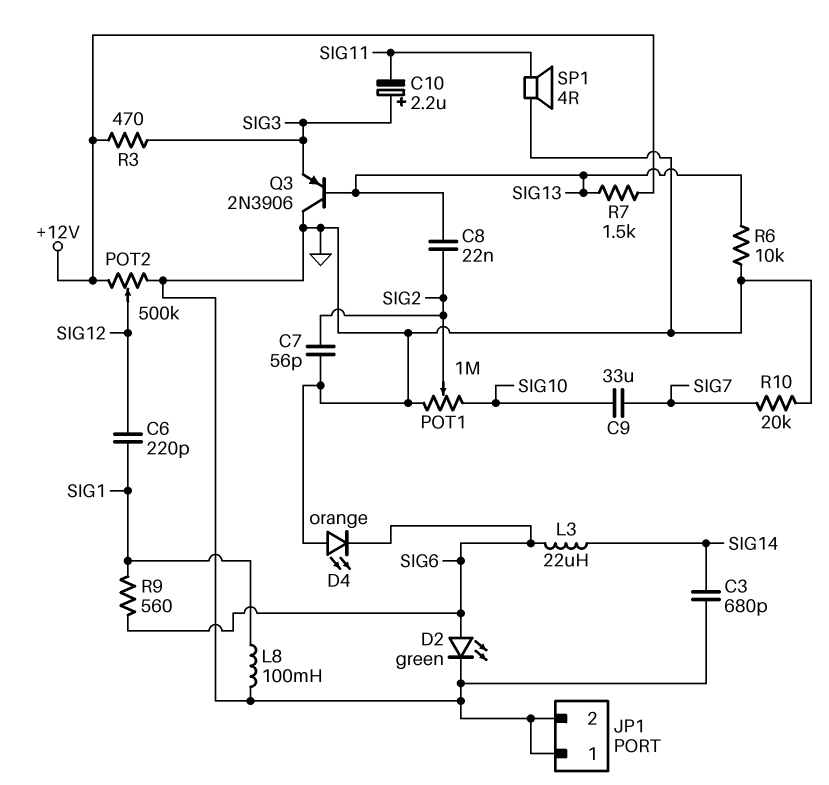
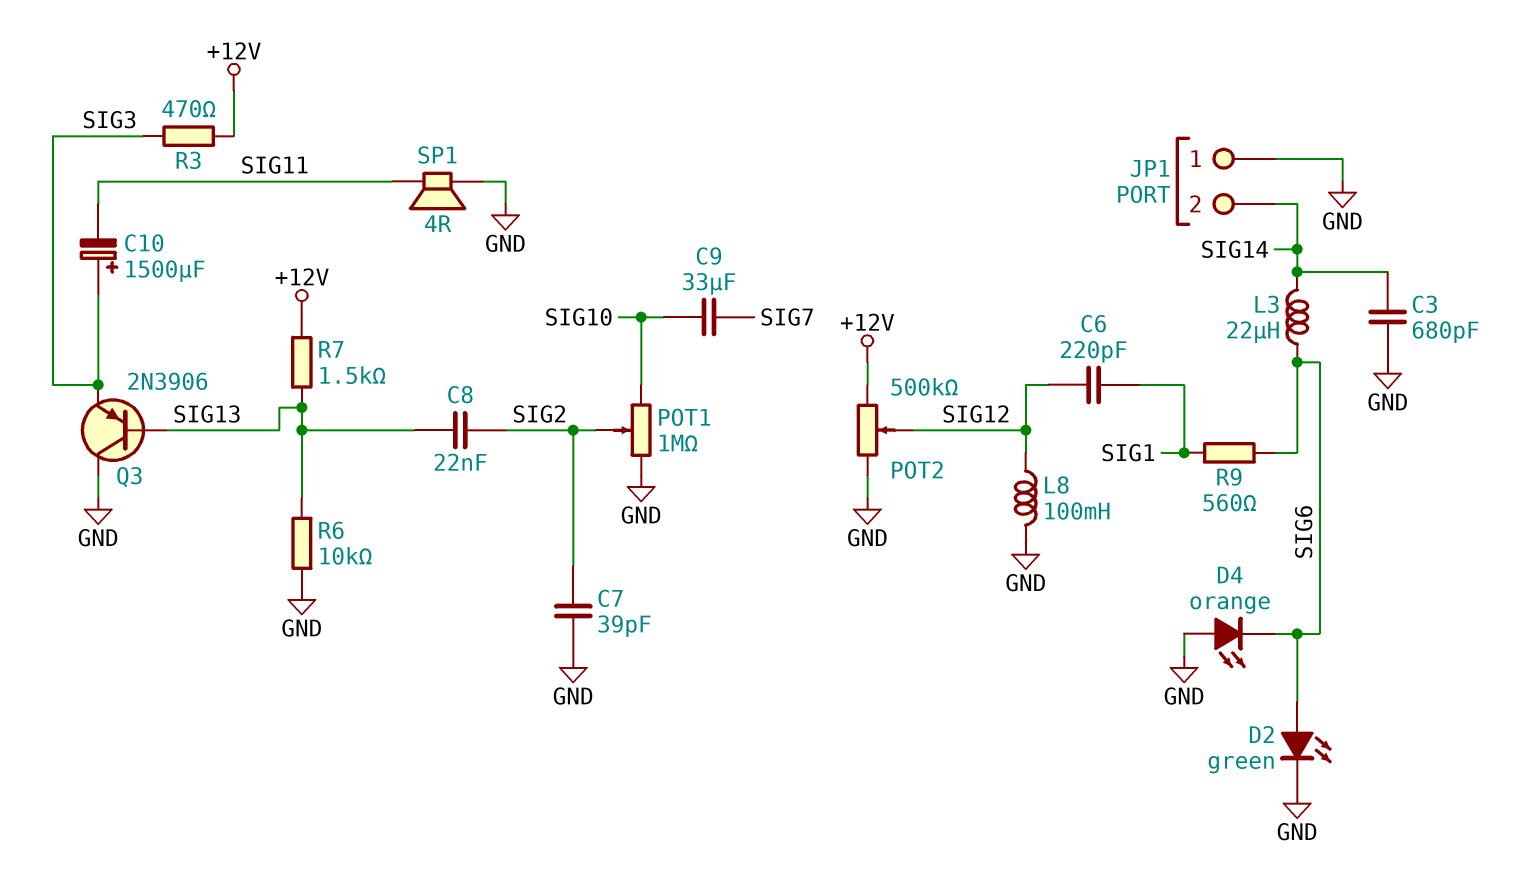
C7: 56pF (GND, SIG2) -> 39pF (GND, SIG2)
C10: 2.2uF (plus SIG3, minus SIG11) -> 1500uF (plus SIG3, minus SIG11)
JP1 pin 2: GND -> SIG14
L8: 100mH (GND, SIG1) -> 100mH (GND, SIG12)
R10: 20k (GND, SIG7) -> none

